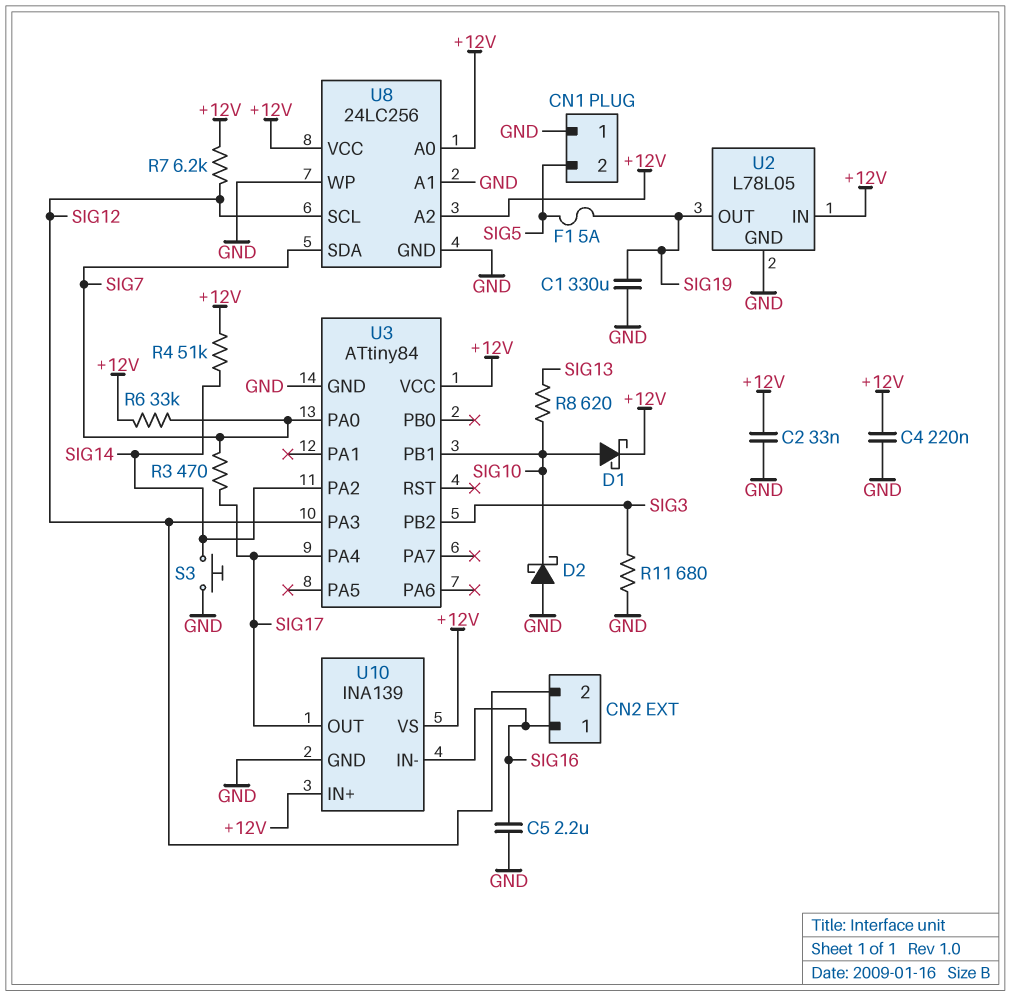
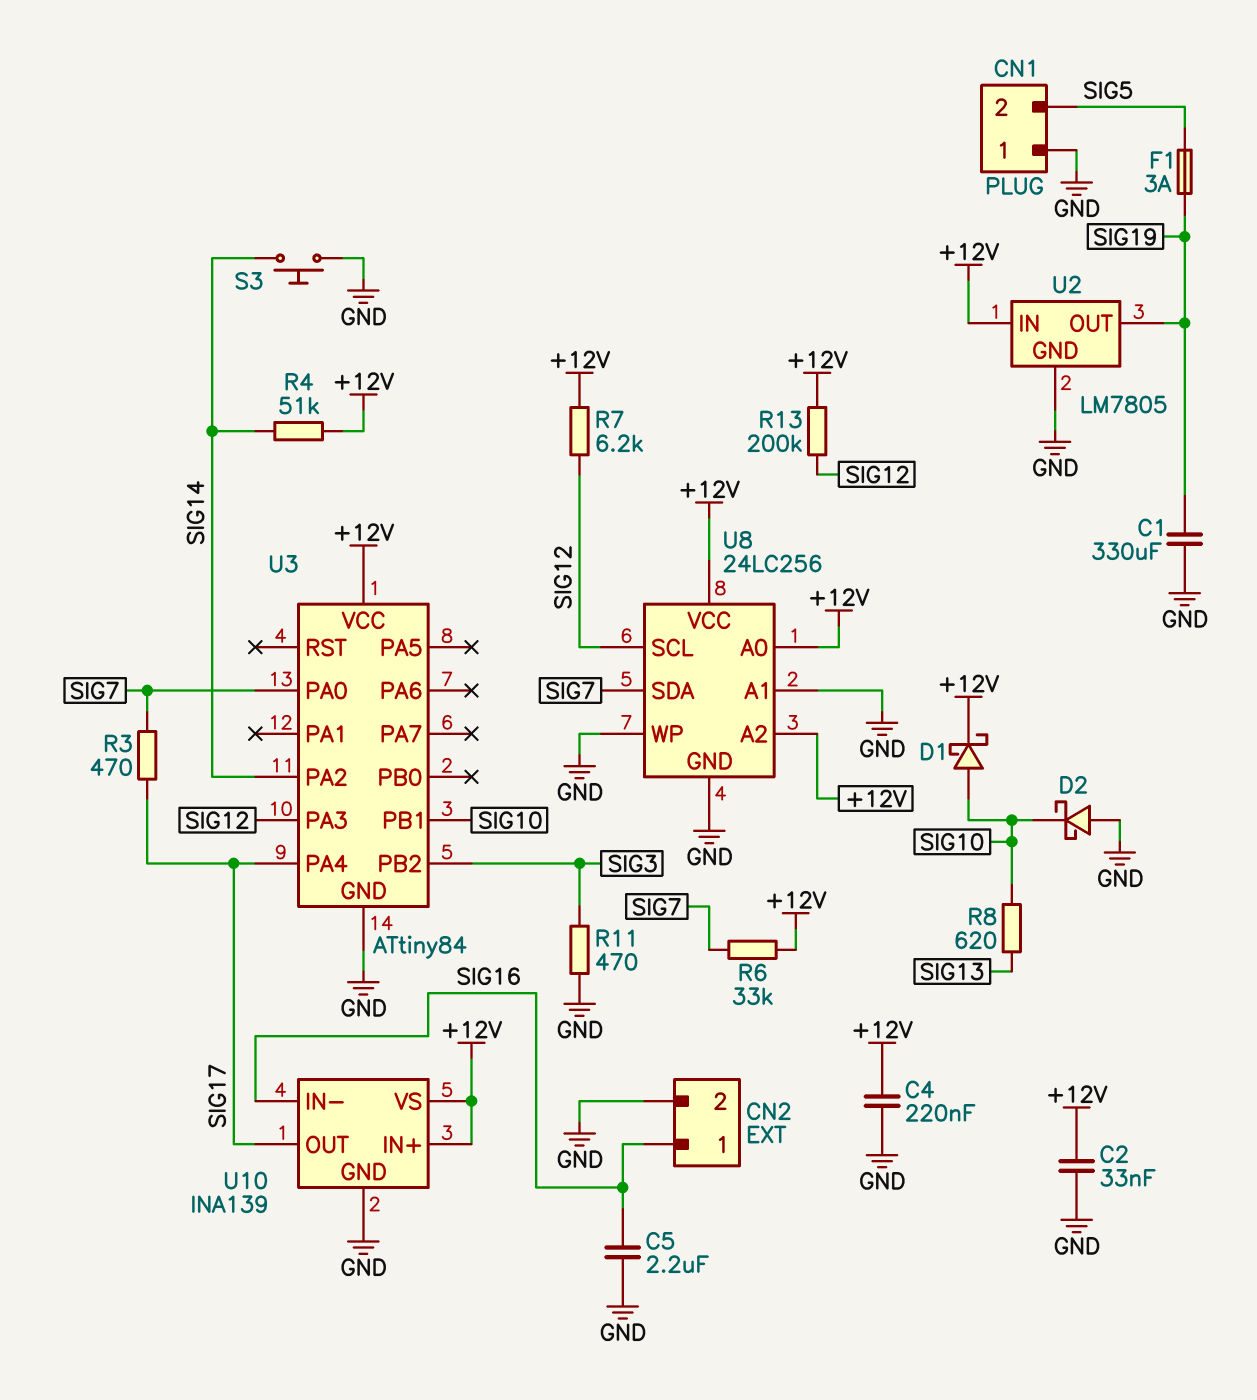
CN2 pin 2: SIG12 -> GND
F1: 5A (SIG5, SIG19) -> 3A (SIG5, SIG19)
R11: 680 (GND, SIG3) -> 470 (GND, SIG3)
R13: none -> 200k (+12V, SIG12)
U2: L78L05 -> LM7805

